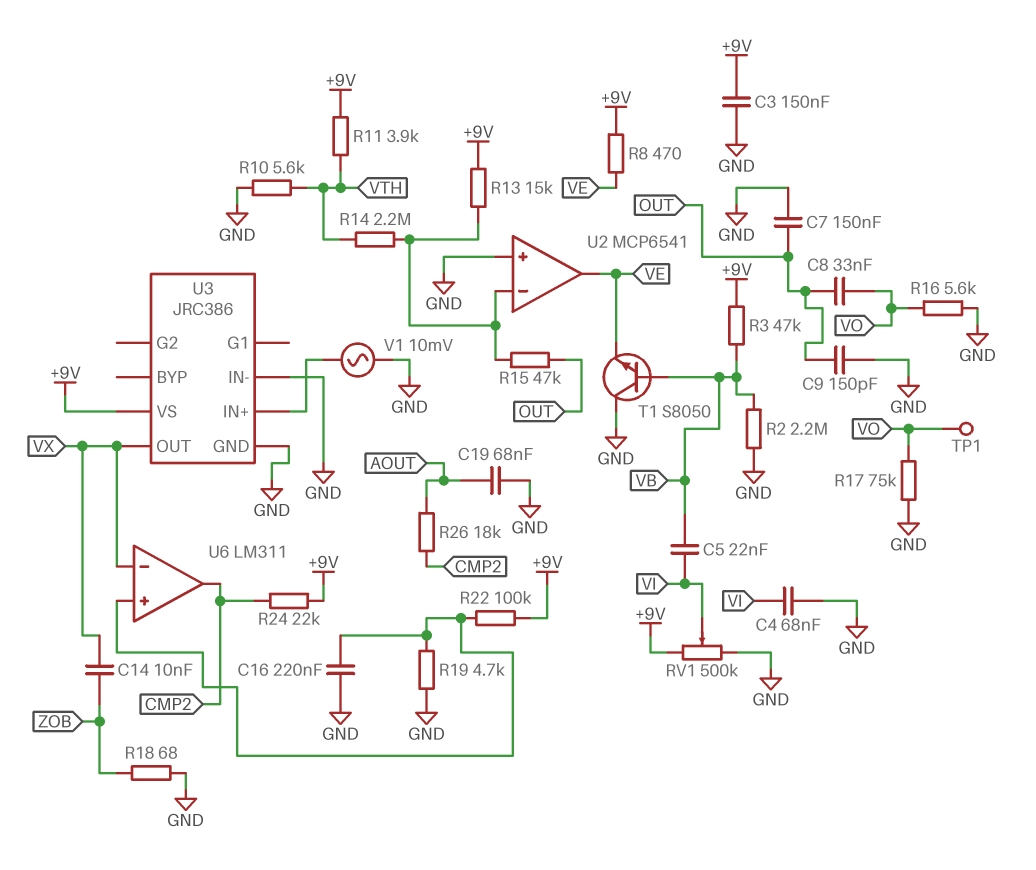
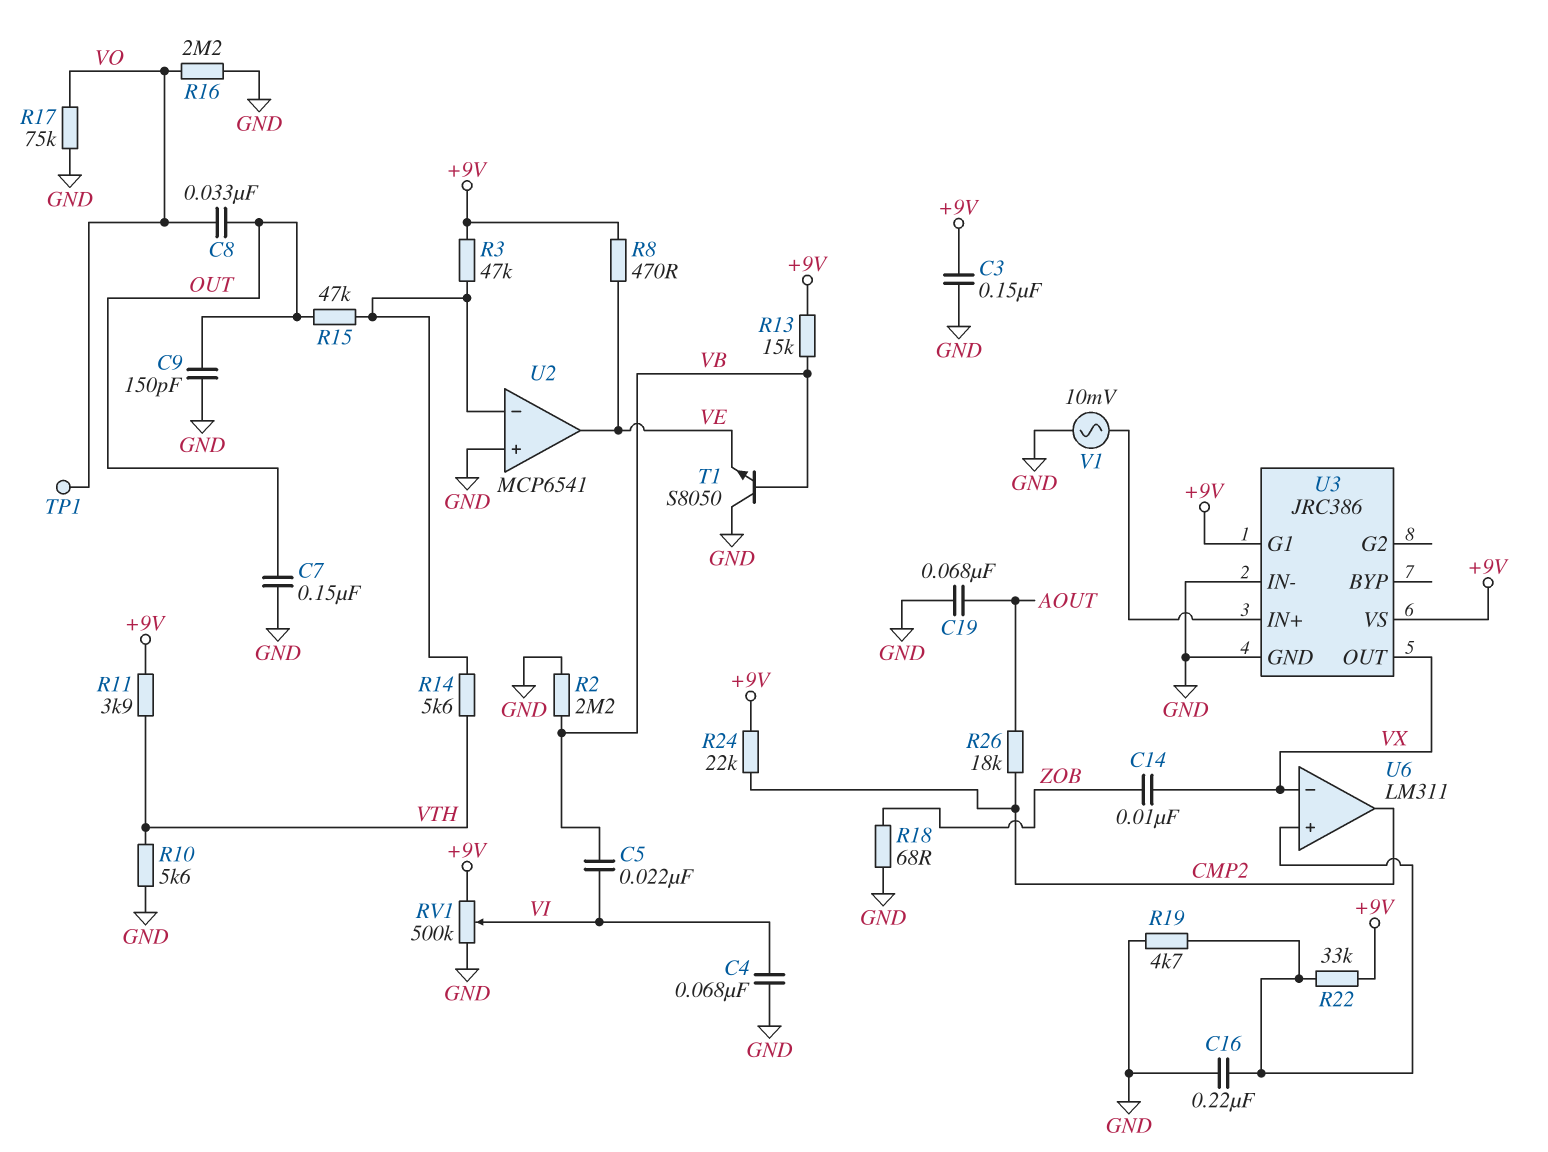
R3: 47k (+9V, VB) -> 47k (+9V, U2/in-)
R13: 15k (+9V, U2/in-) -> 15k (+9V, VB)
R14: 2.2M (U2/in-, VTH) -> 5.6k (U2/in-, VTH)
R16: 5.6k (GND, VO) -> 2.2M (GND, VO)
R22: 100k (+9V, U6/in+) -> 33k (+9V, U6/in+)
U3 pin G1: none -> +9V

